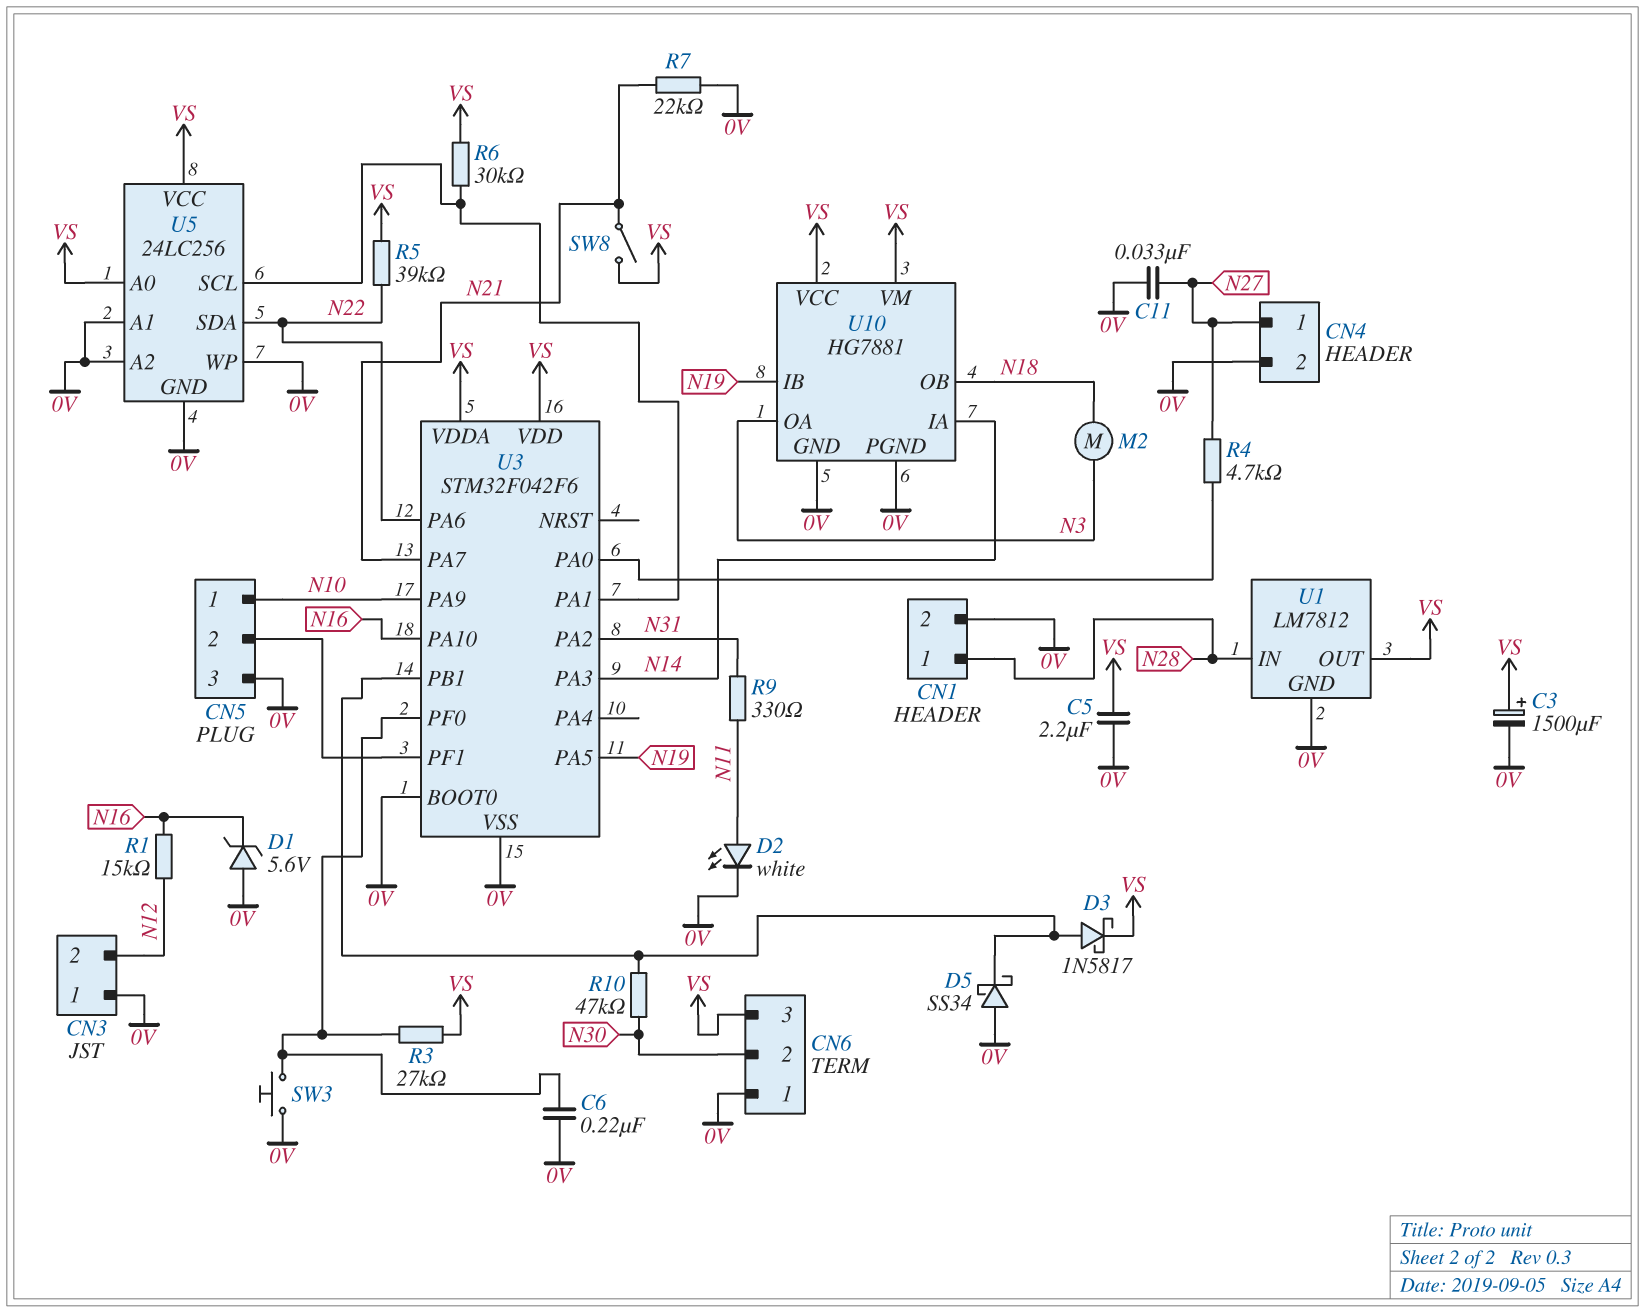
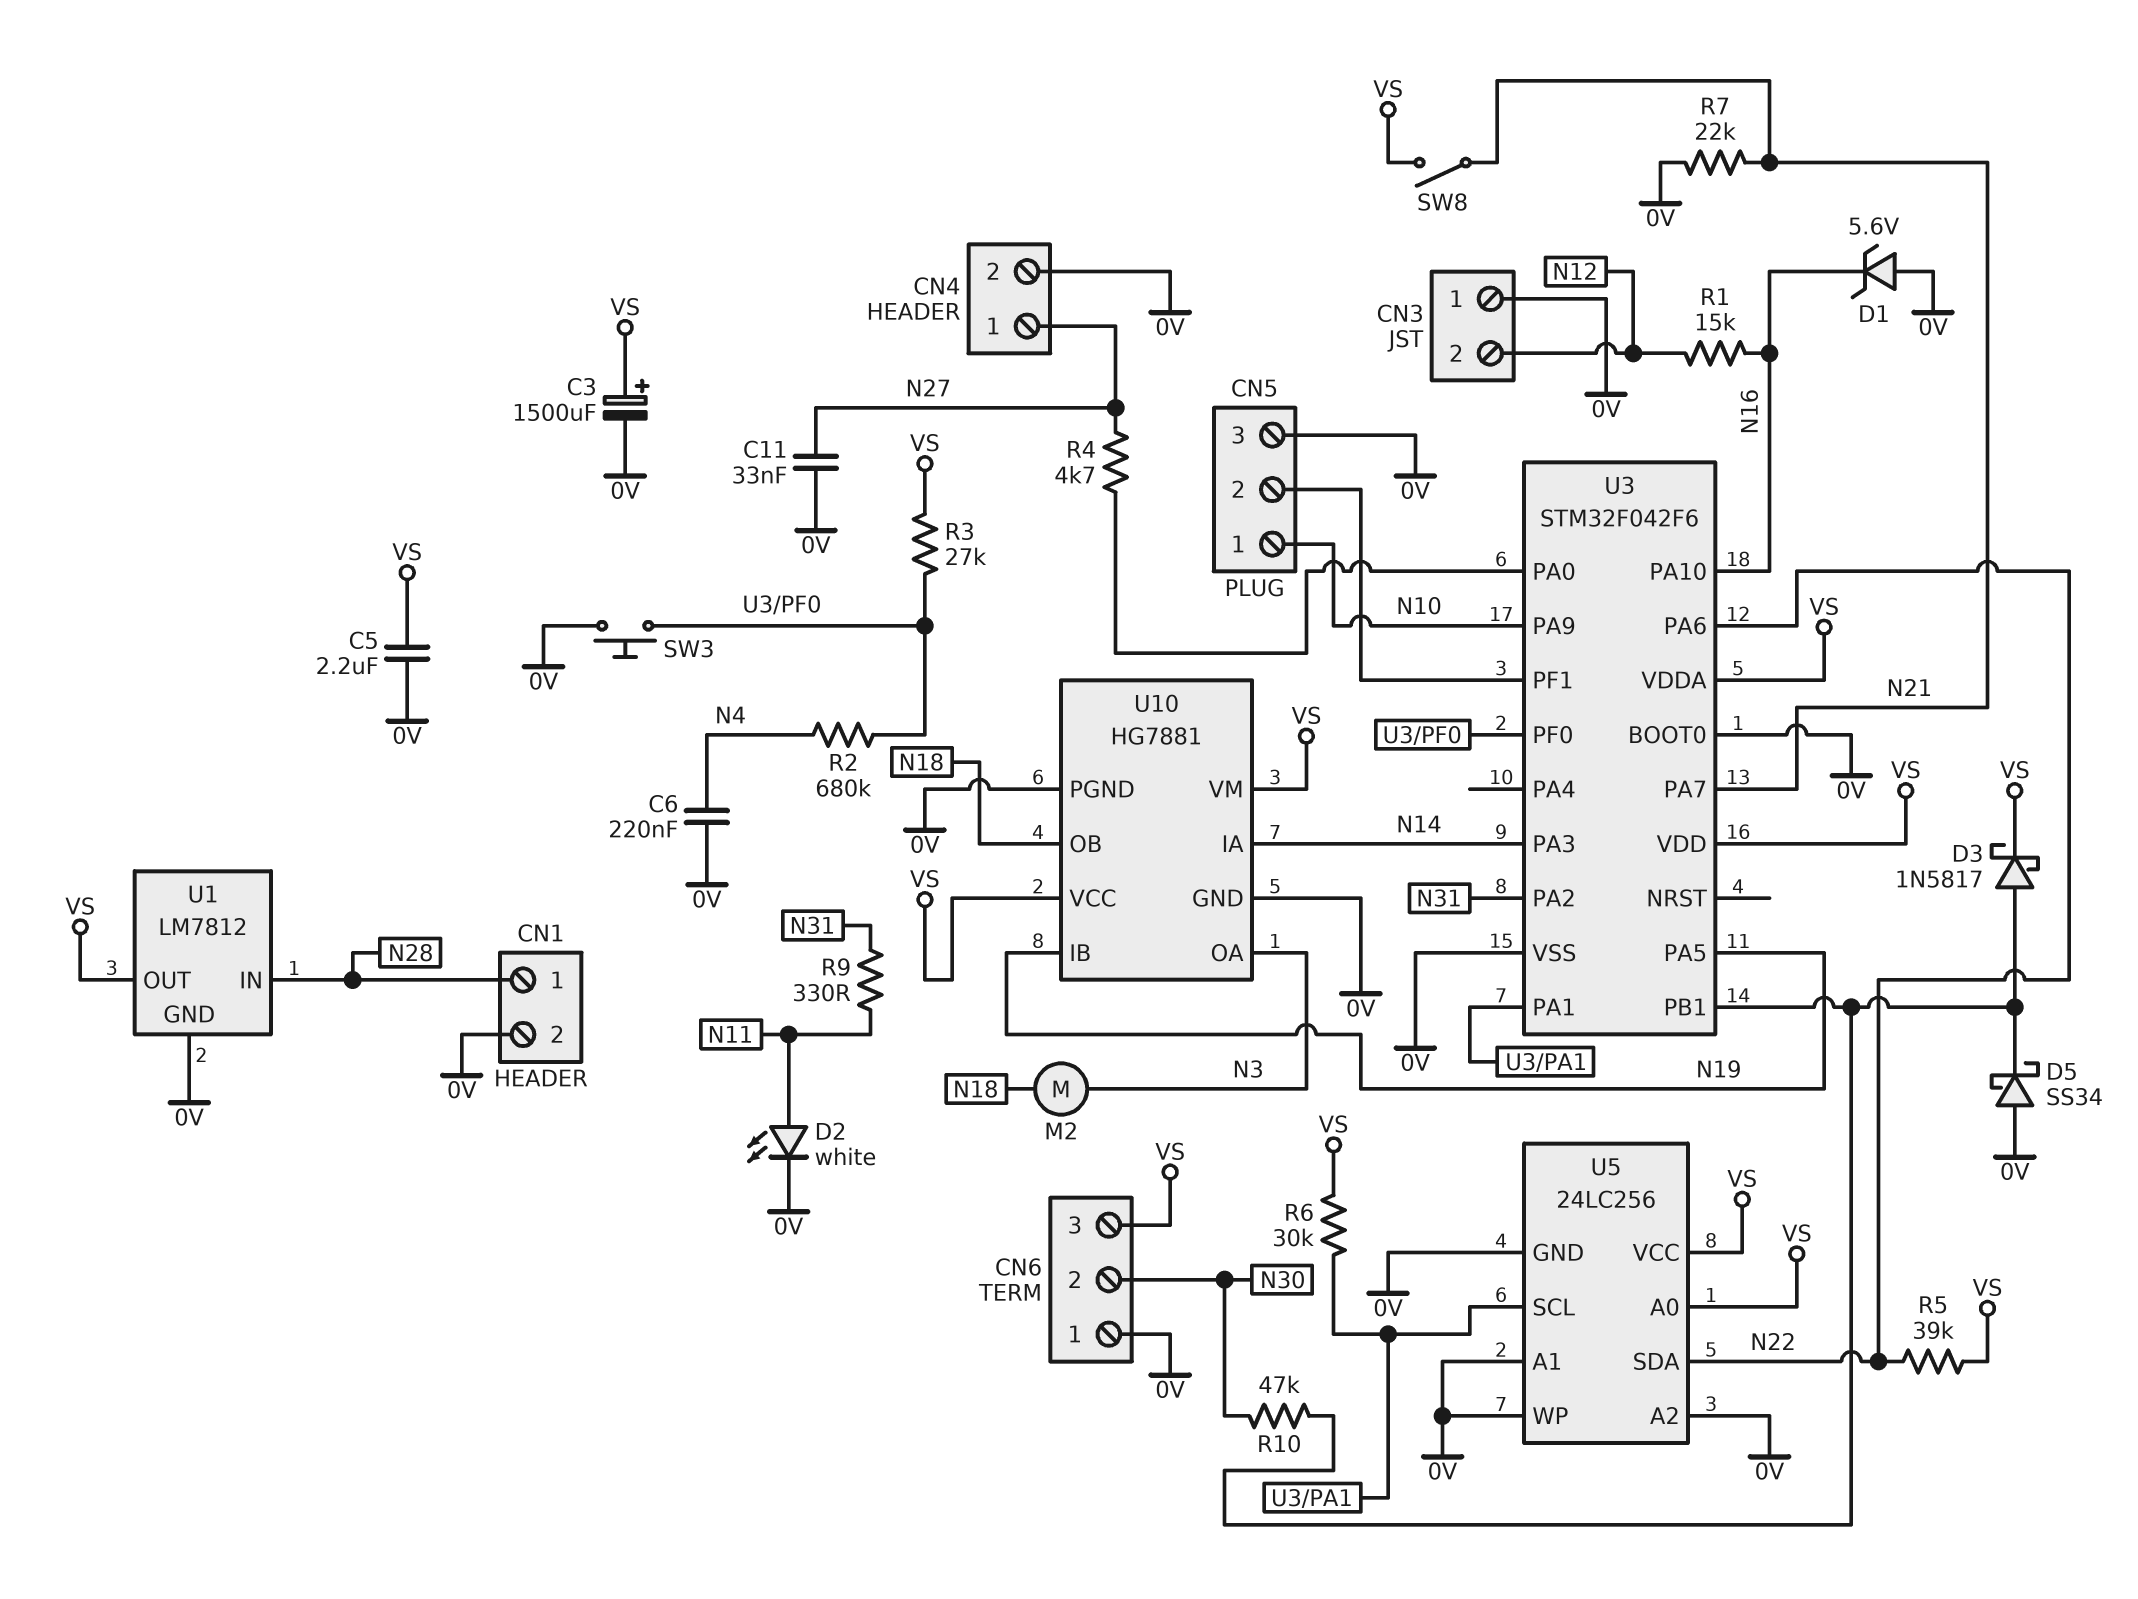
C6: 220nF (0V, U3/PF0) -> 220nF (0V, N4)
R2: none -> 680k (N4, U3/PF0)

